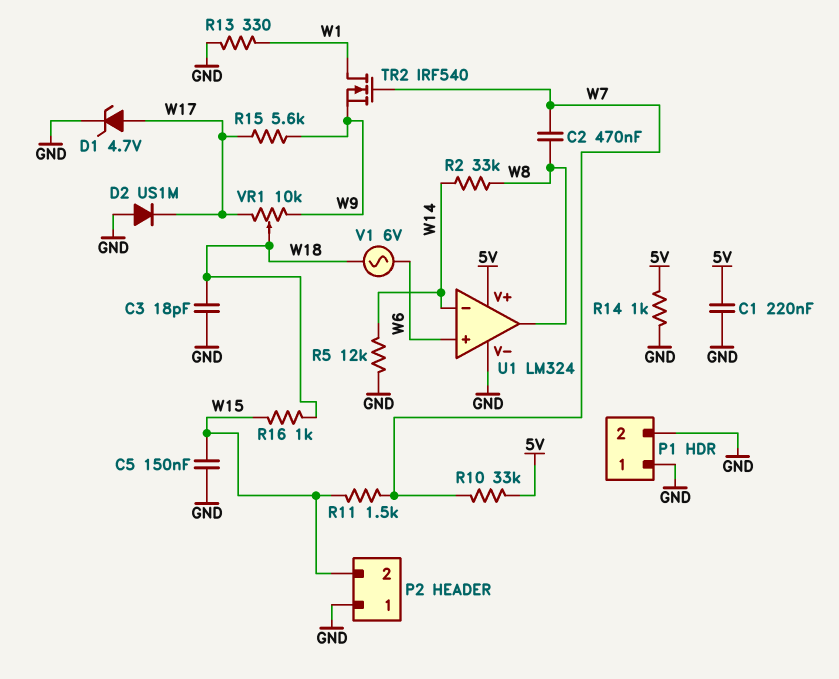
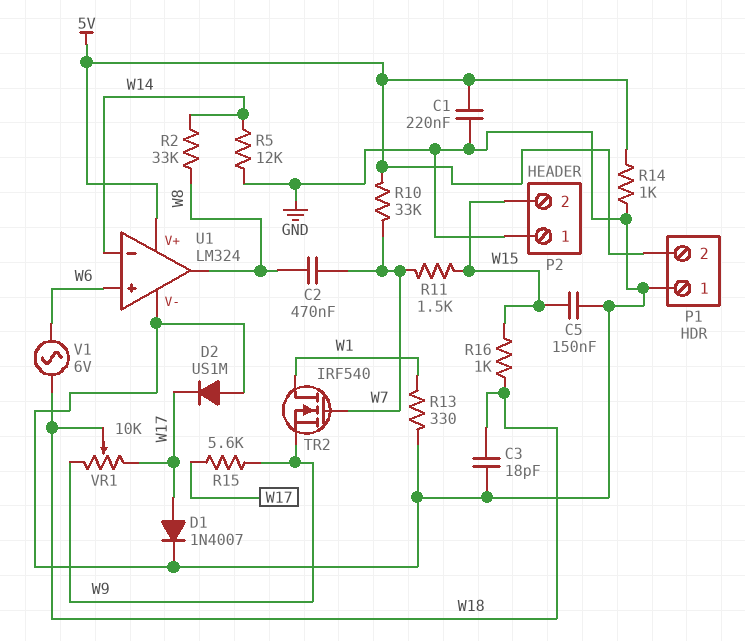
D1: zener 4.7V (A W17, K GND) -> diode 1N4007 (A W17, K GND)
P1 pin 2: GND -> 5V

